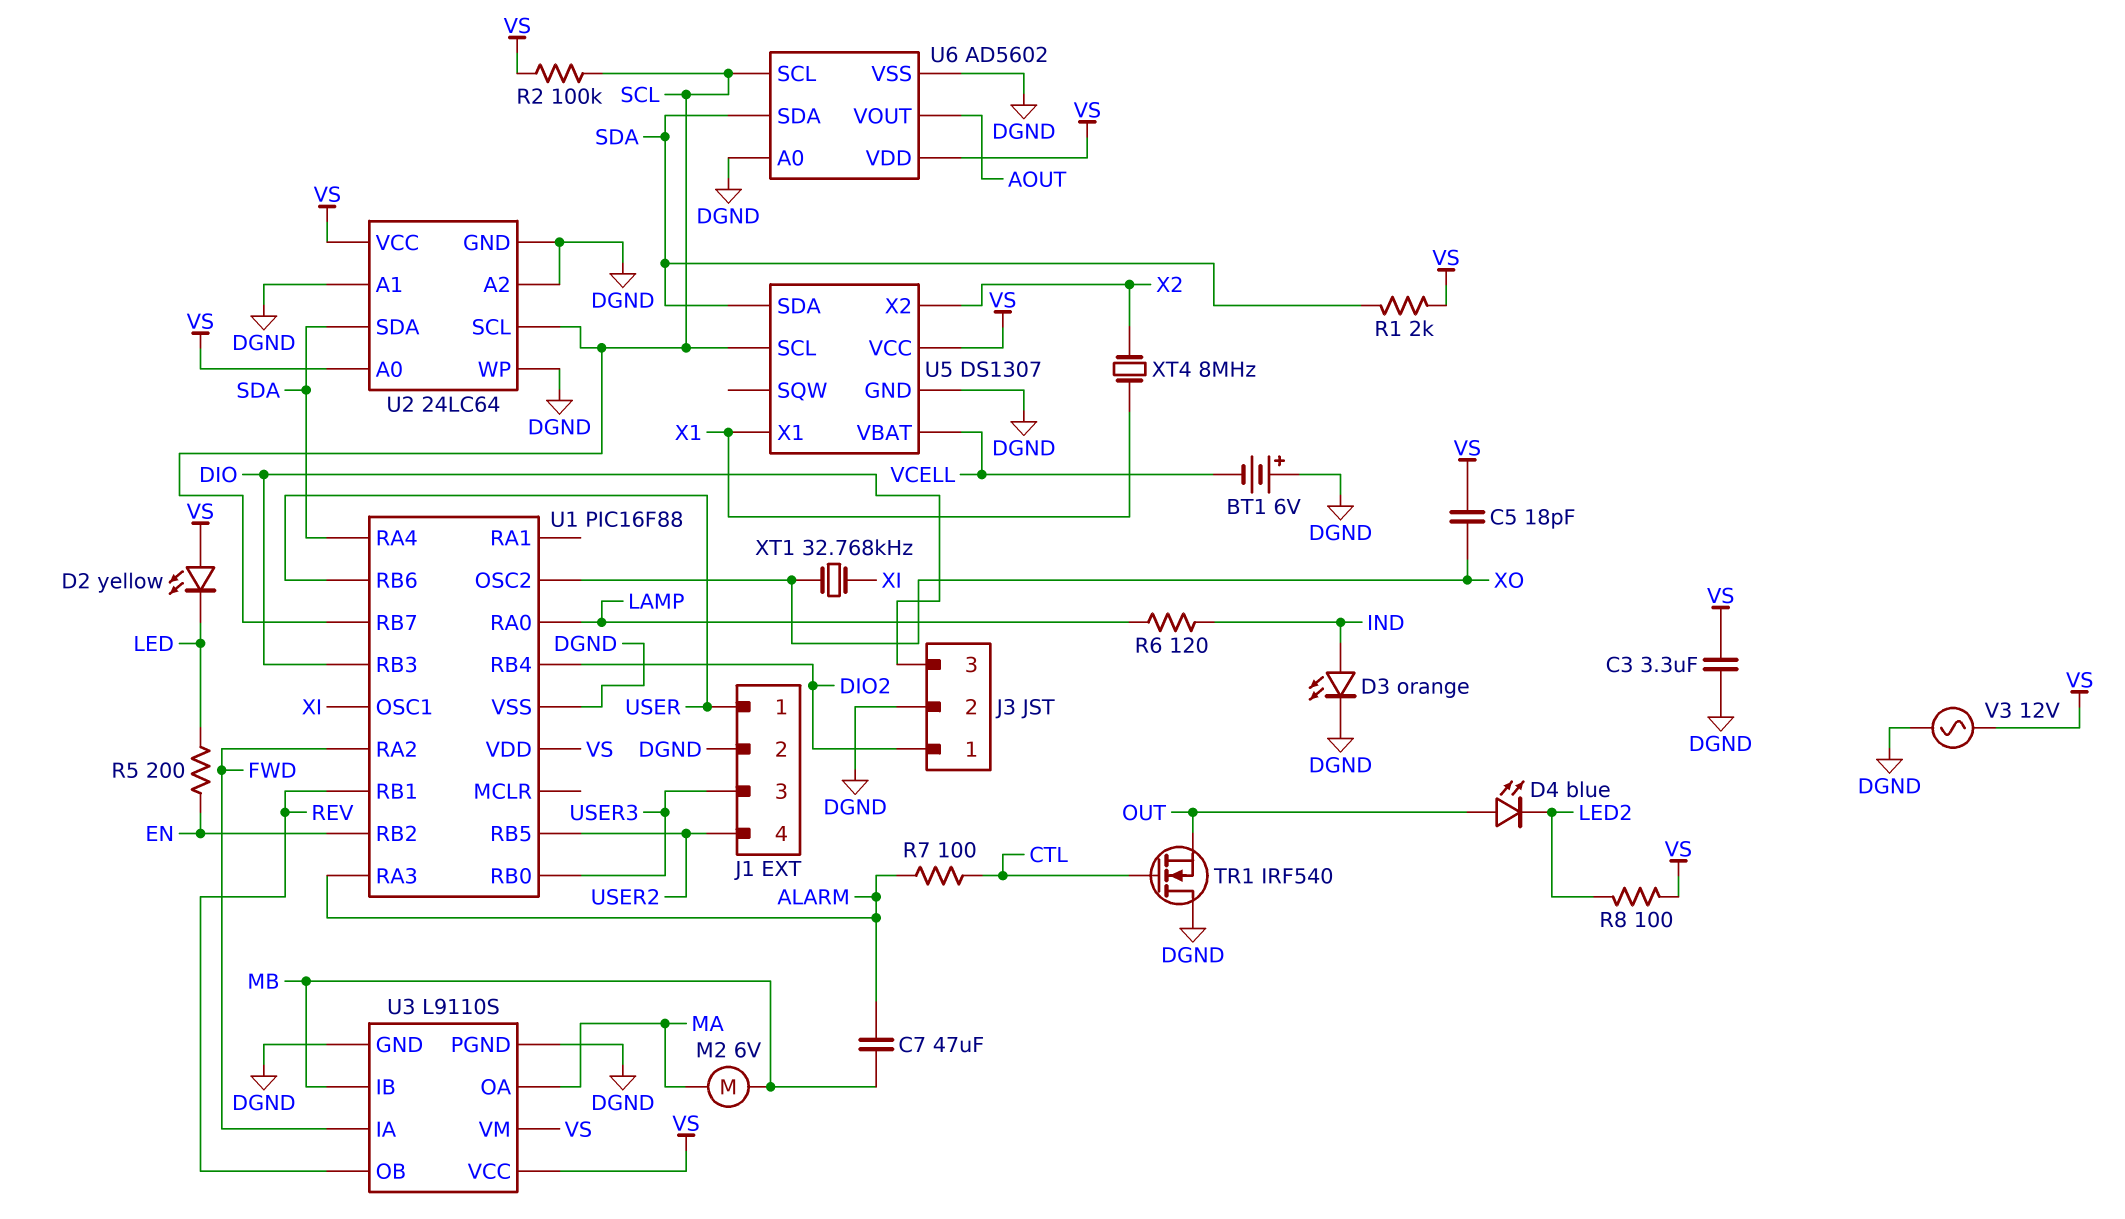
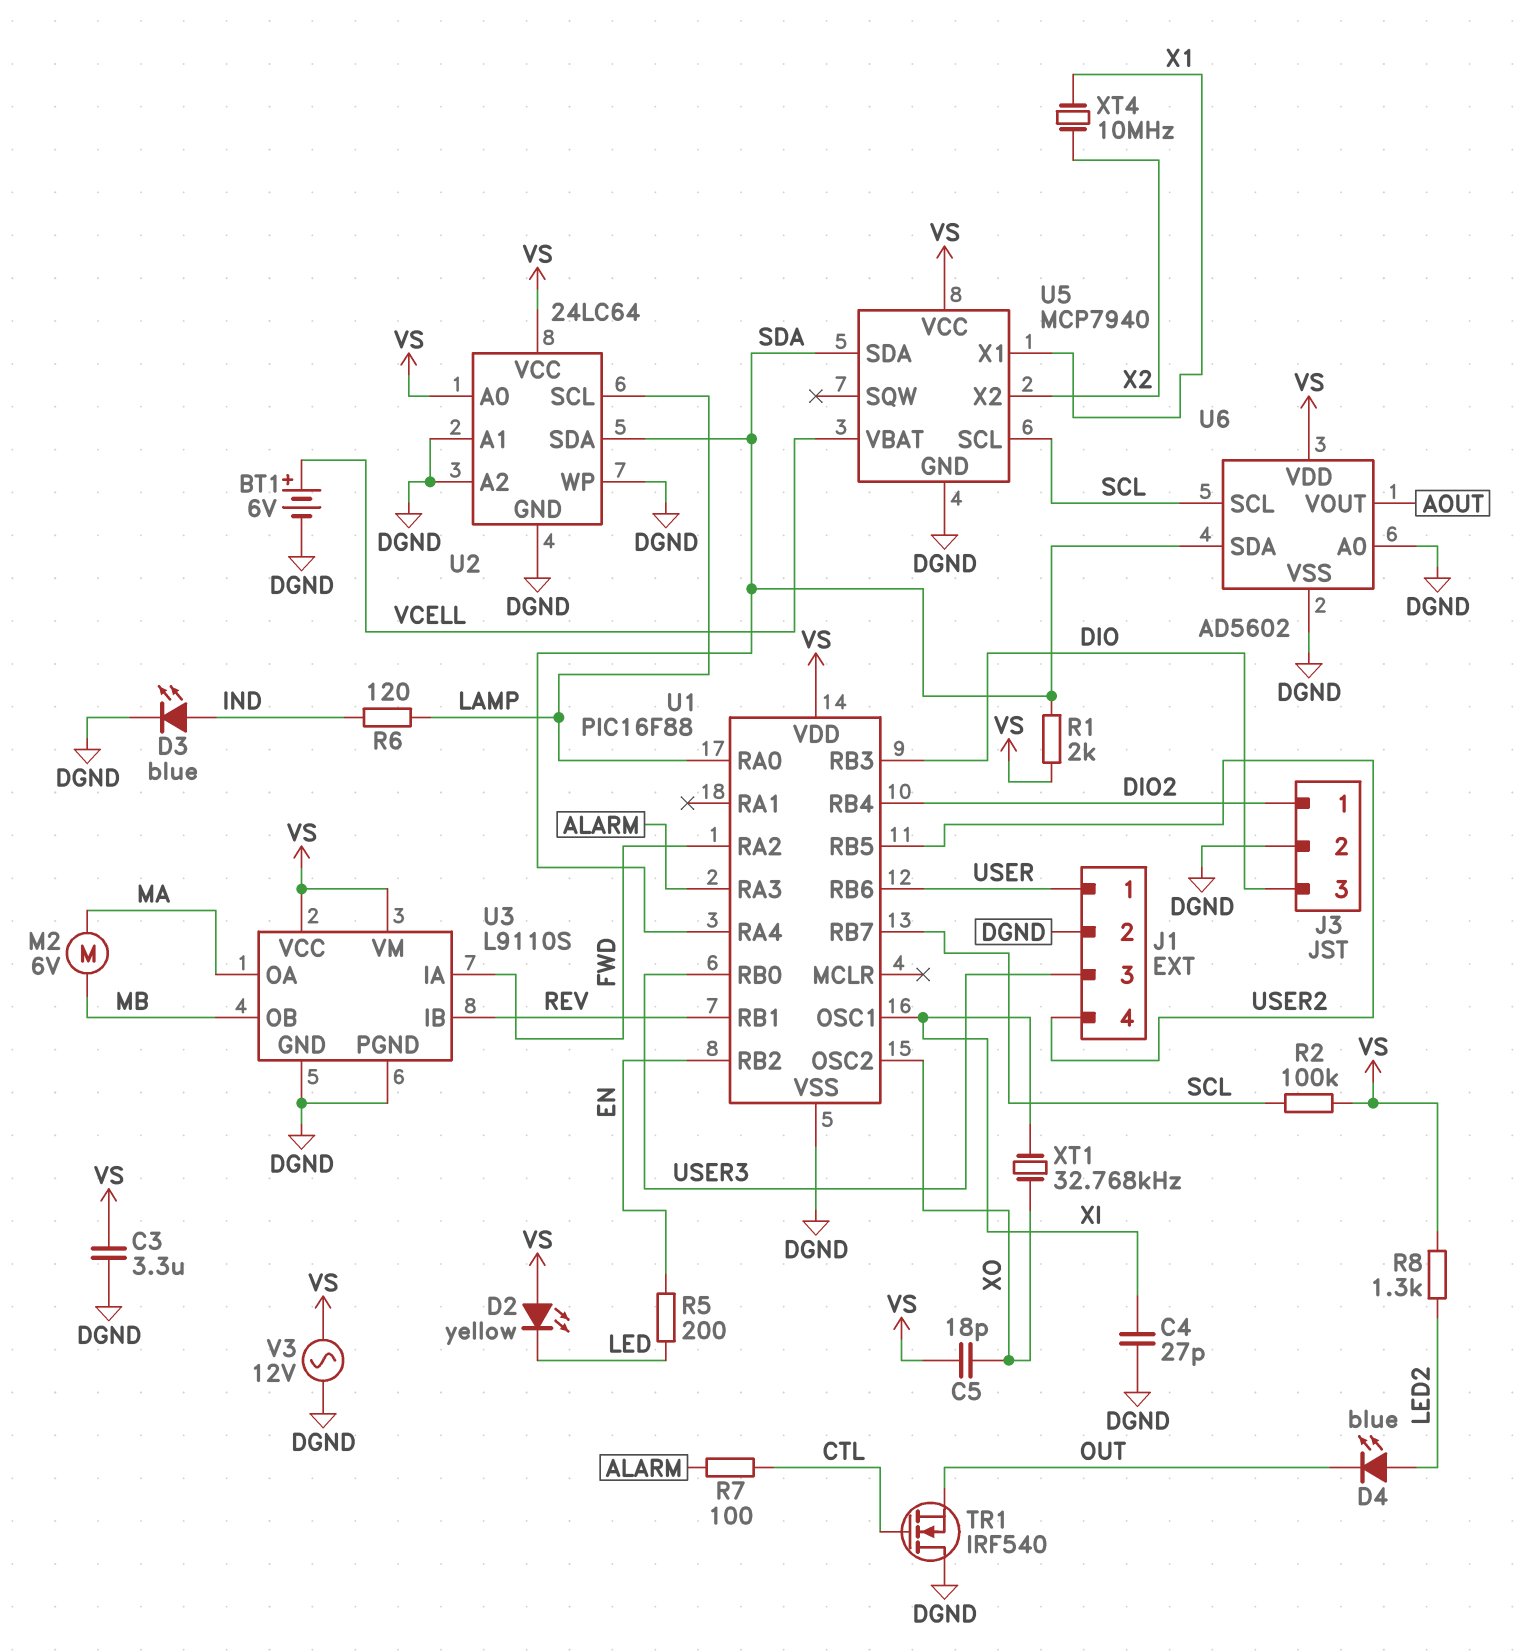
BT1: 6V (plus DGND, minus VCELL) -> 6V (plus VCELL, minus DGND)
C4: none -> 27pF (DGND, XI)
C7: 47uF (ALARM, MB) -> none
D3: LED orange (A IND, K DGND) -> LED blue (A IND, K DGND)
D4: LED blue (A OUT, K LED2) -> LED blue (A LED2, K OUT)
R8: 100 (LED2, VS) -> 1.3k (LED2, VS)
U2 pin SCL: SCL -> LAMP
U3 pin IB: MB -> REV
U3 pin OB: REV -> MB
U5: DS1307 -> MCP7940
XT4: 8MHz (X1, X2) -> 10MHz (X1, X2)

